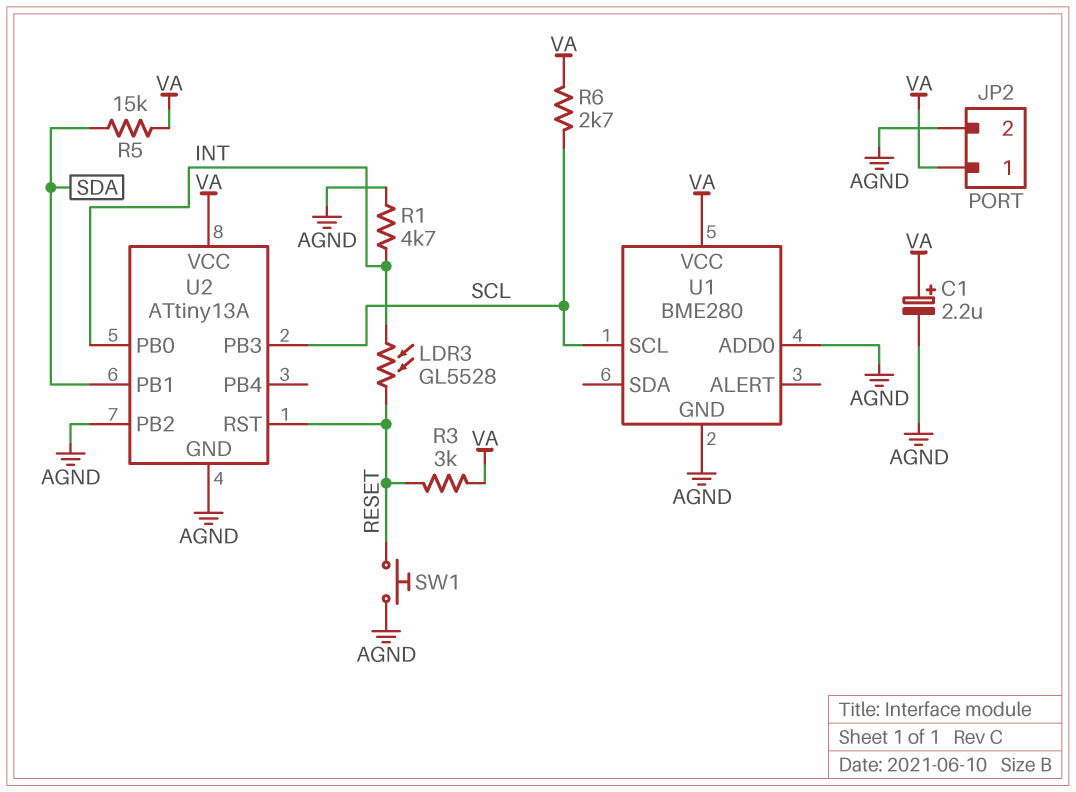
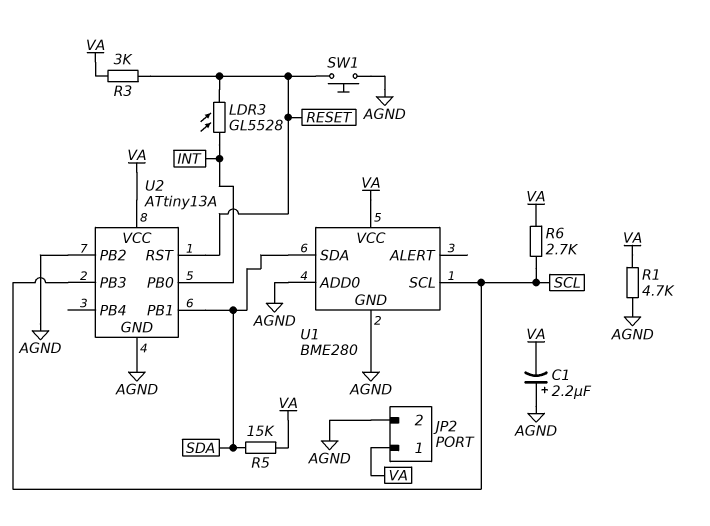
C1: 2.2uF (plus VA, minus AGND) -> 2.2uF (plus AGND, minus VA)
R1: 4.7k (AGND, INT) -> 4.7k (AGND, VA)
U1 pin SDA: none -> SDA

